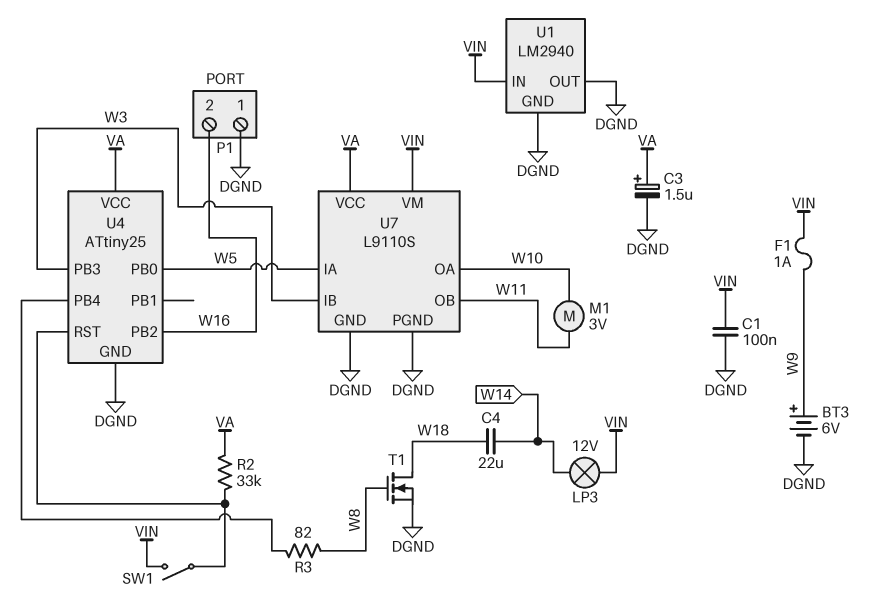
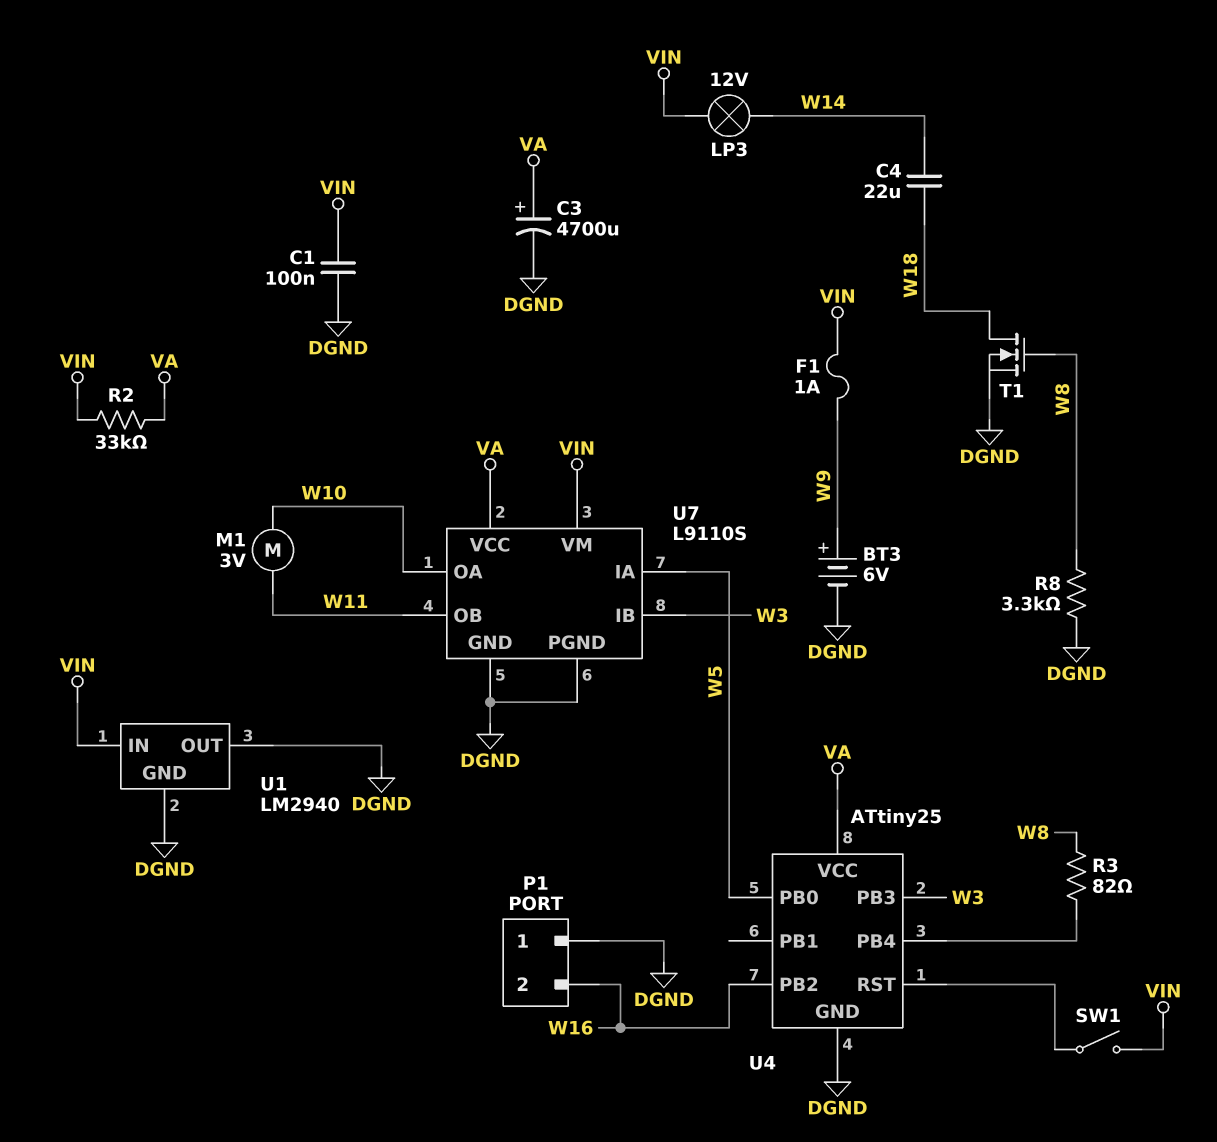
C3: 1.5uF (plus VA, minus DGND) -> 4700uF (plus VA, minus DGND)
R2: 33k (U4/RST, VA) -> 33k (VA, VIN)
R8: none -> 3.3k (DGND, W8)

